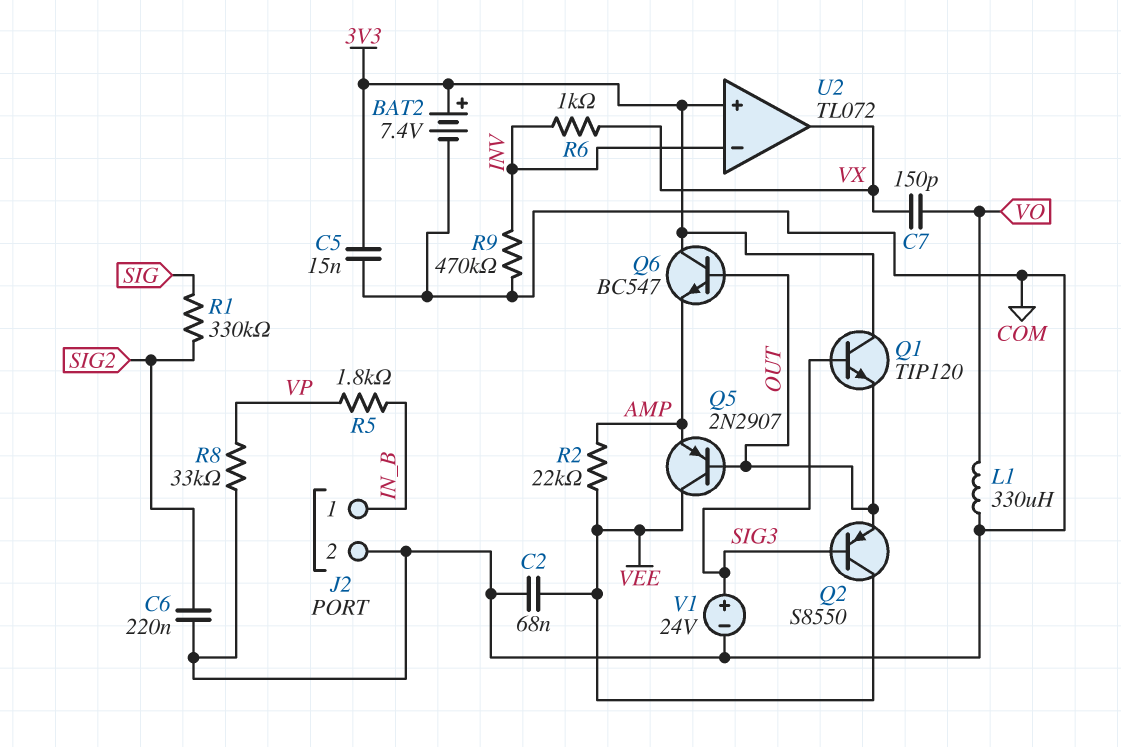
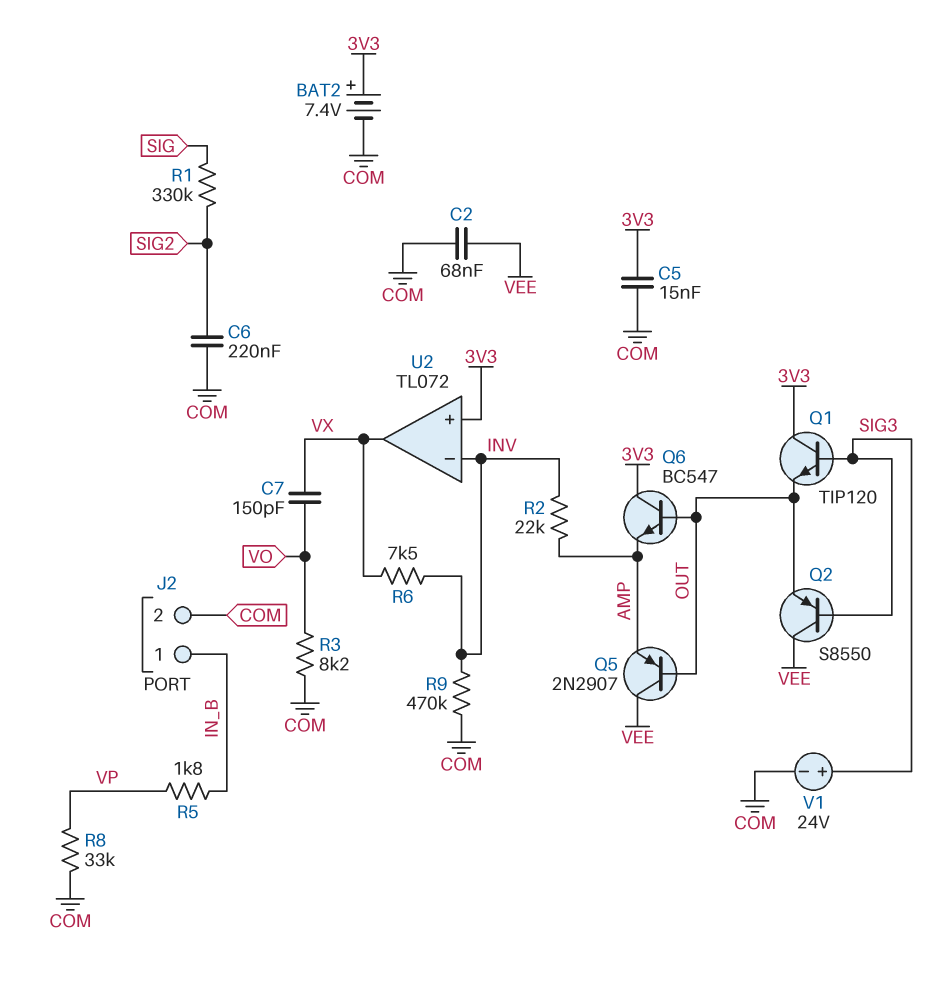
L1: 330uH (COM, VO) -> none
R2: 22k (AMP, VEE) -> 22k (AMP, INV)
R3: none -> 8.2k (COM, VO)
R6: 1k (INV, VX) -> 7.5k (INV, VX)

